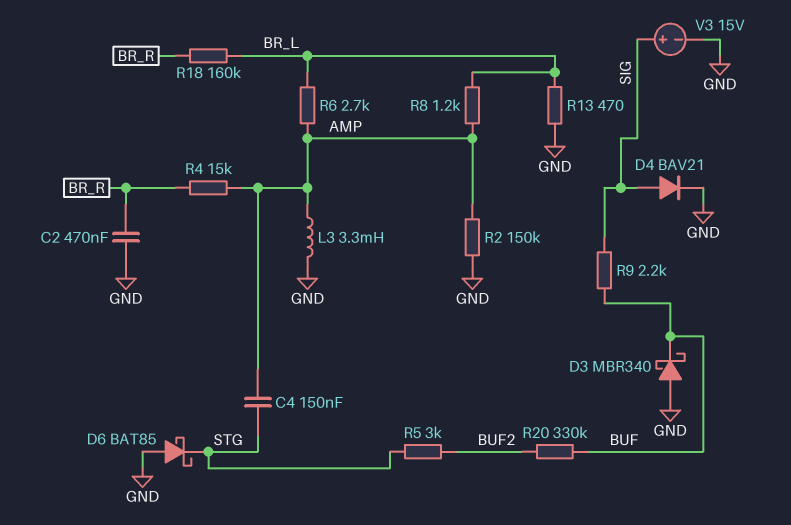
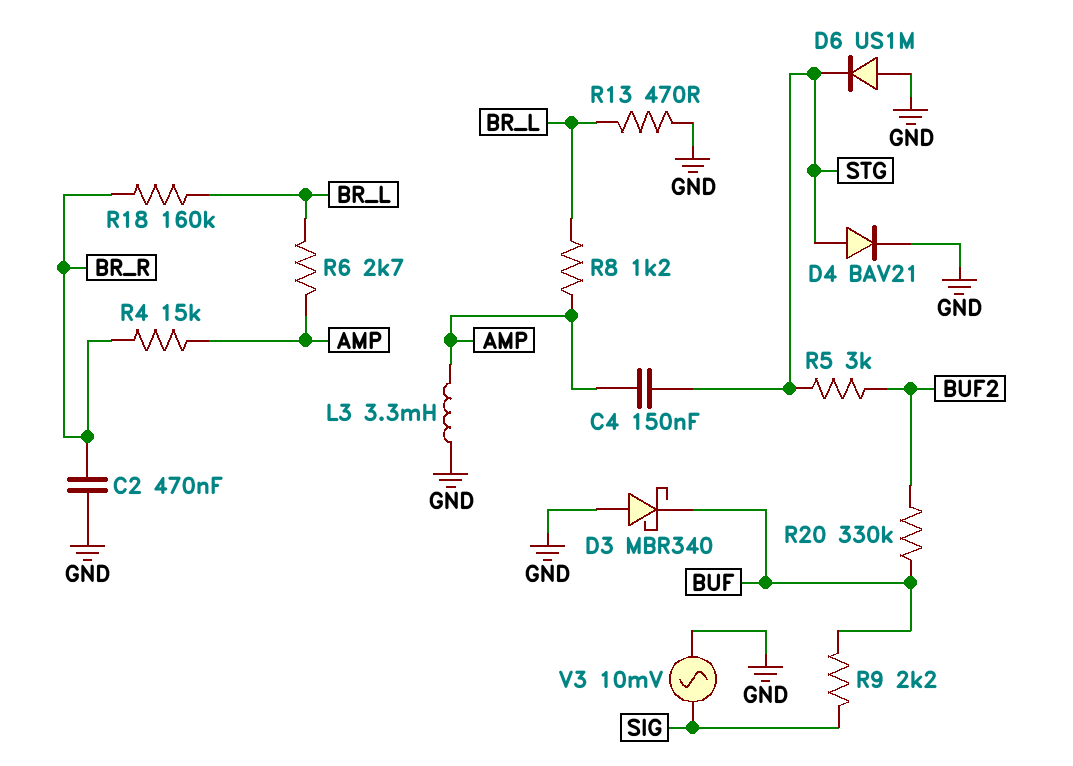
D4: diode BAV21 (A SIG, K GND) -> diode BAV21 (A STG, K GND)
D6: schottky BAT85 (A GND, K STG) -> diode US1M (A GND, K STG)
R2: 150k (AMP, GND) -> none
V3: 15V (plus SIG, minus GND) -> AC 10mV (GND, SIG)

